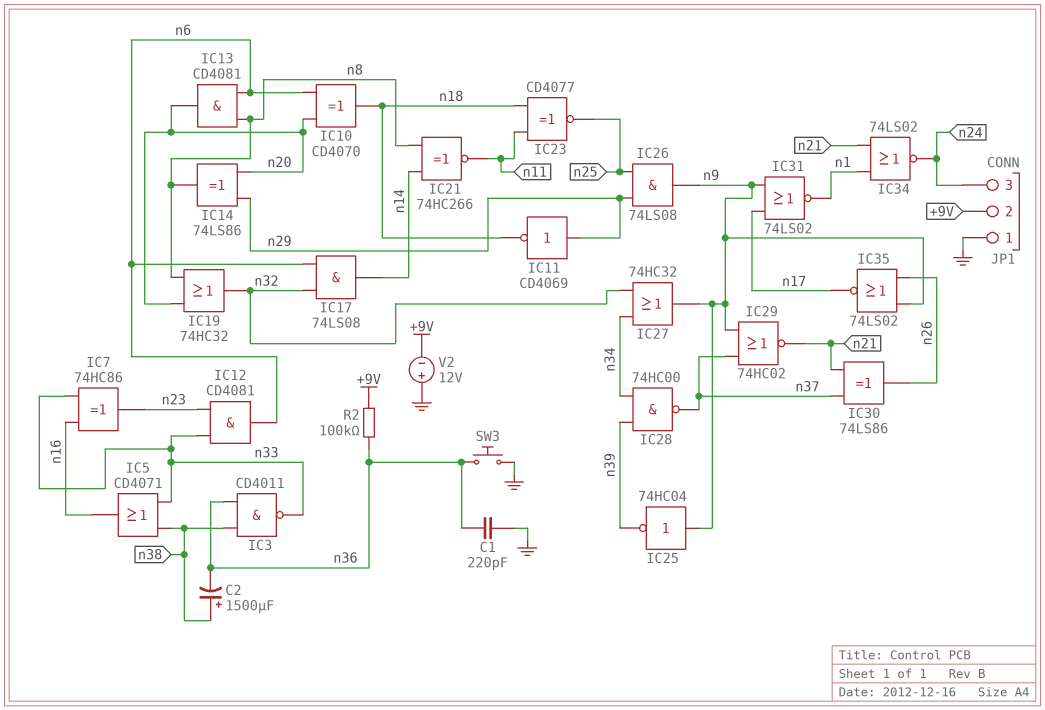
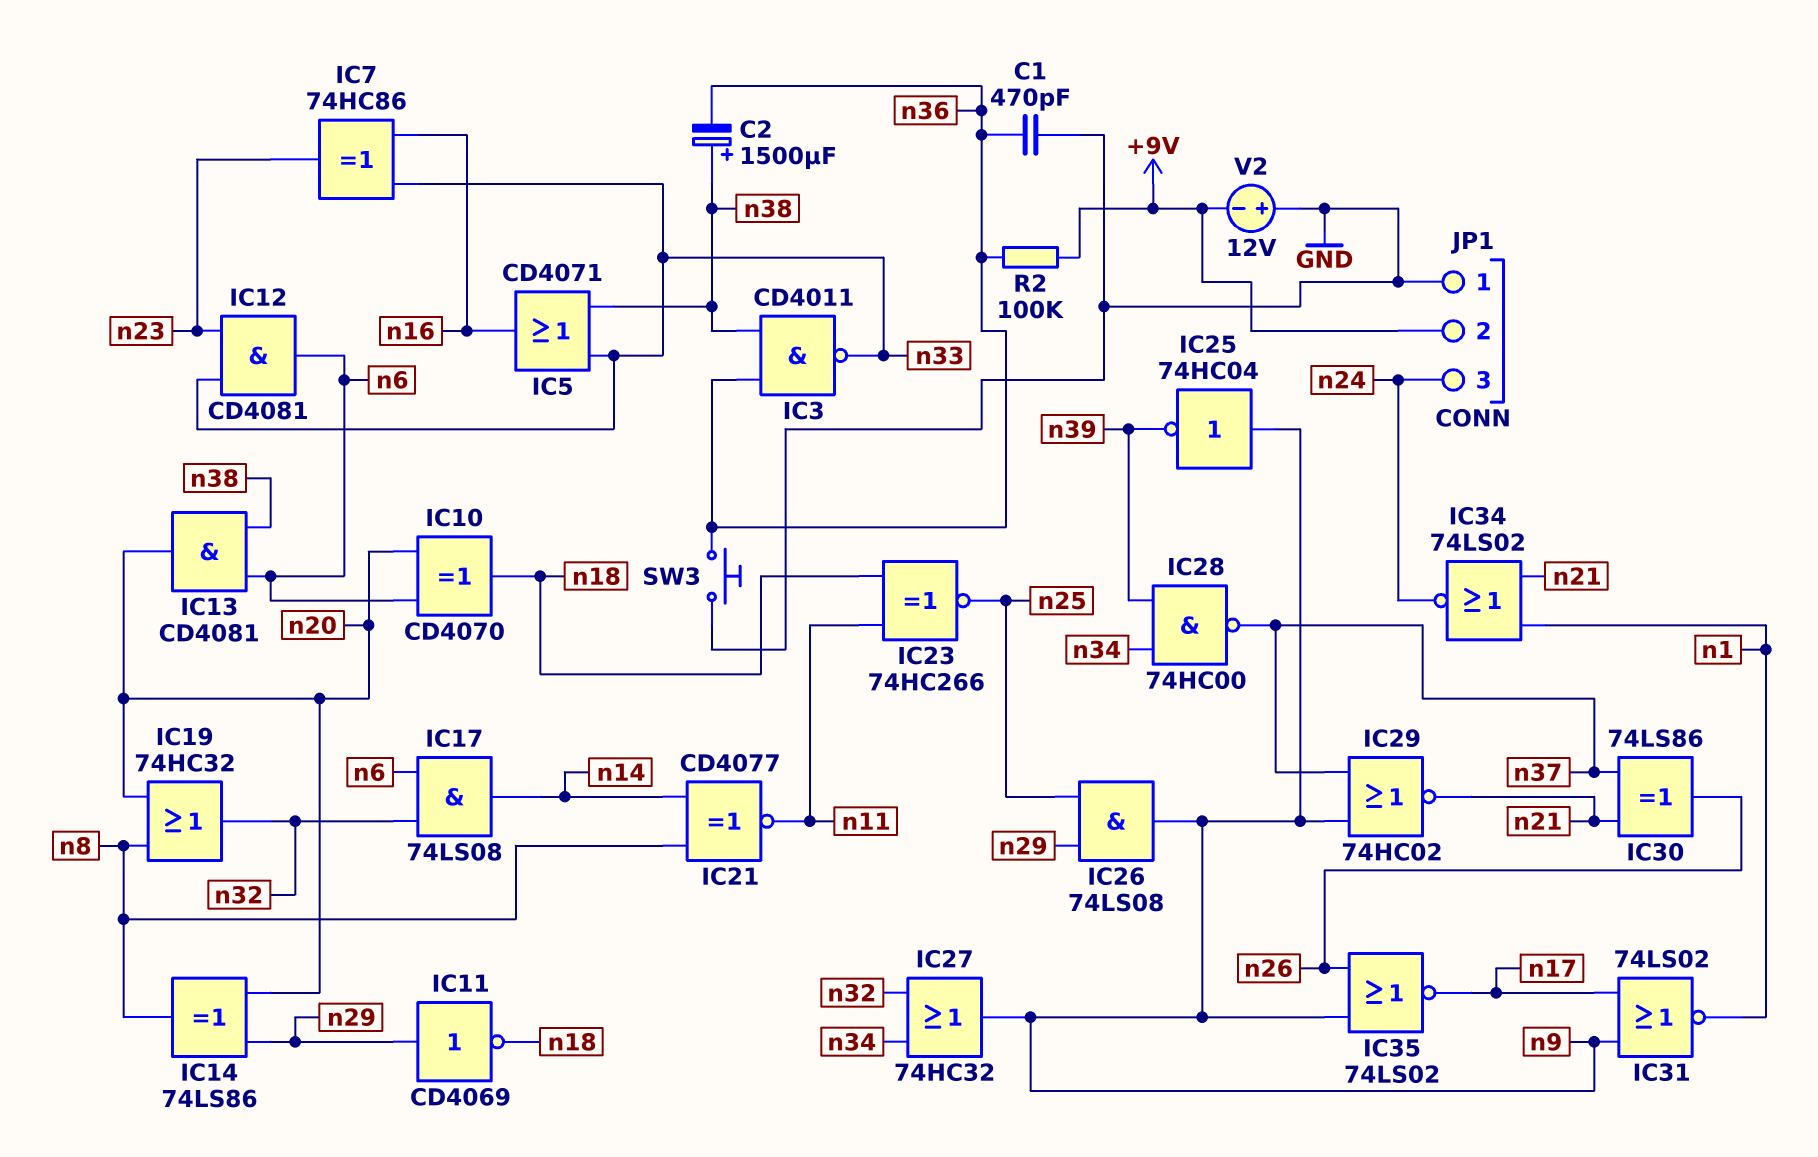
C1: 220pF (GND, n36) -> 470pF (GND, n36)
IC13: AND CD4081 (in n6, in n8, out n20) -> AND CD4081 (in n6, in n38, out n20)
IC21: XNOR 74HC266 (in n8, in n14, out n11) -> XNOR CD4077 (in n8, in n14, out n11)
IC23: XNOR CD4077 (in n11, in n18, out n25) -> XNOR 74HC266 (in n11, in n18, out n25)

